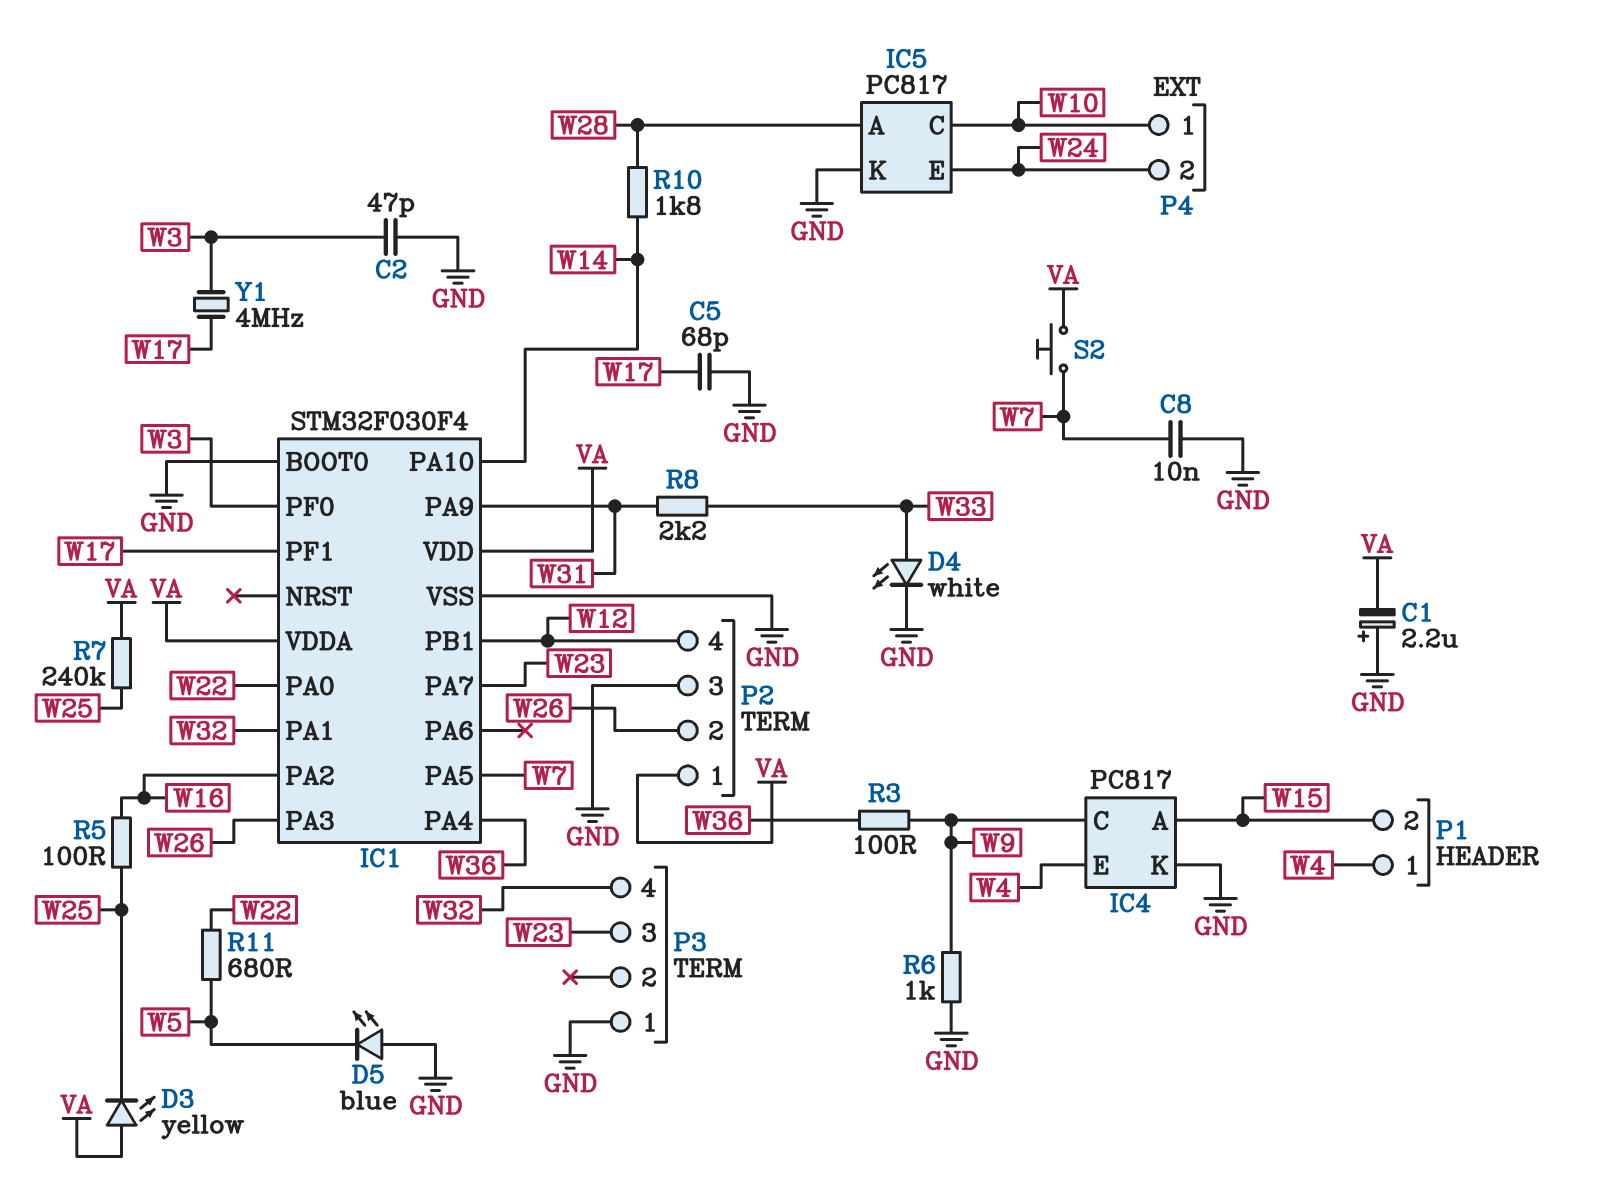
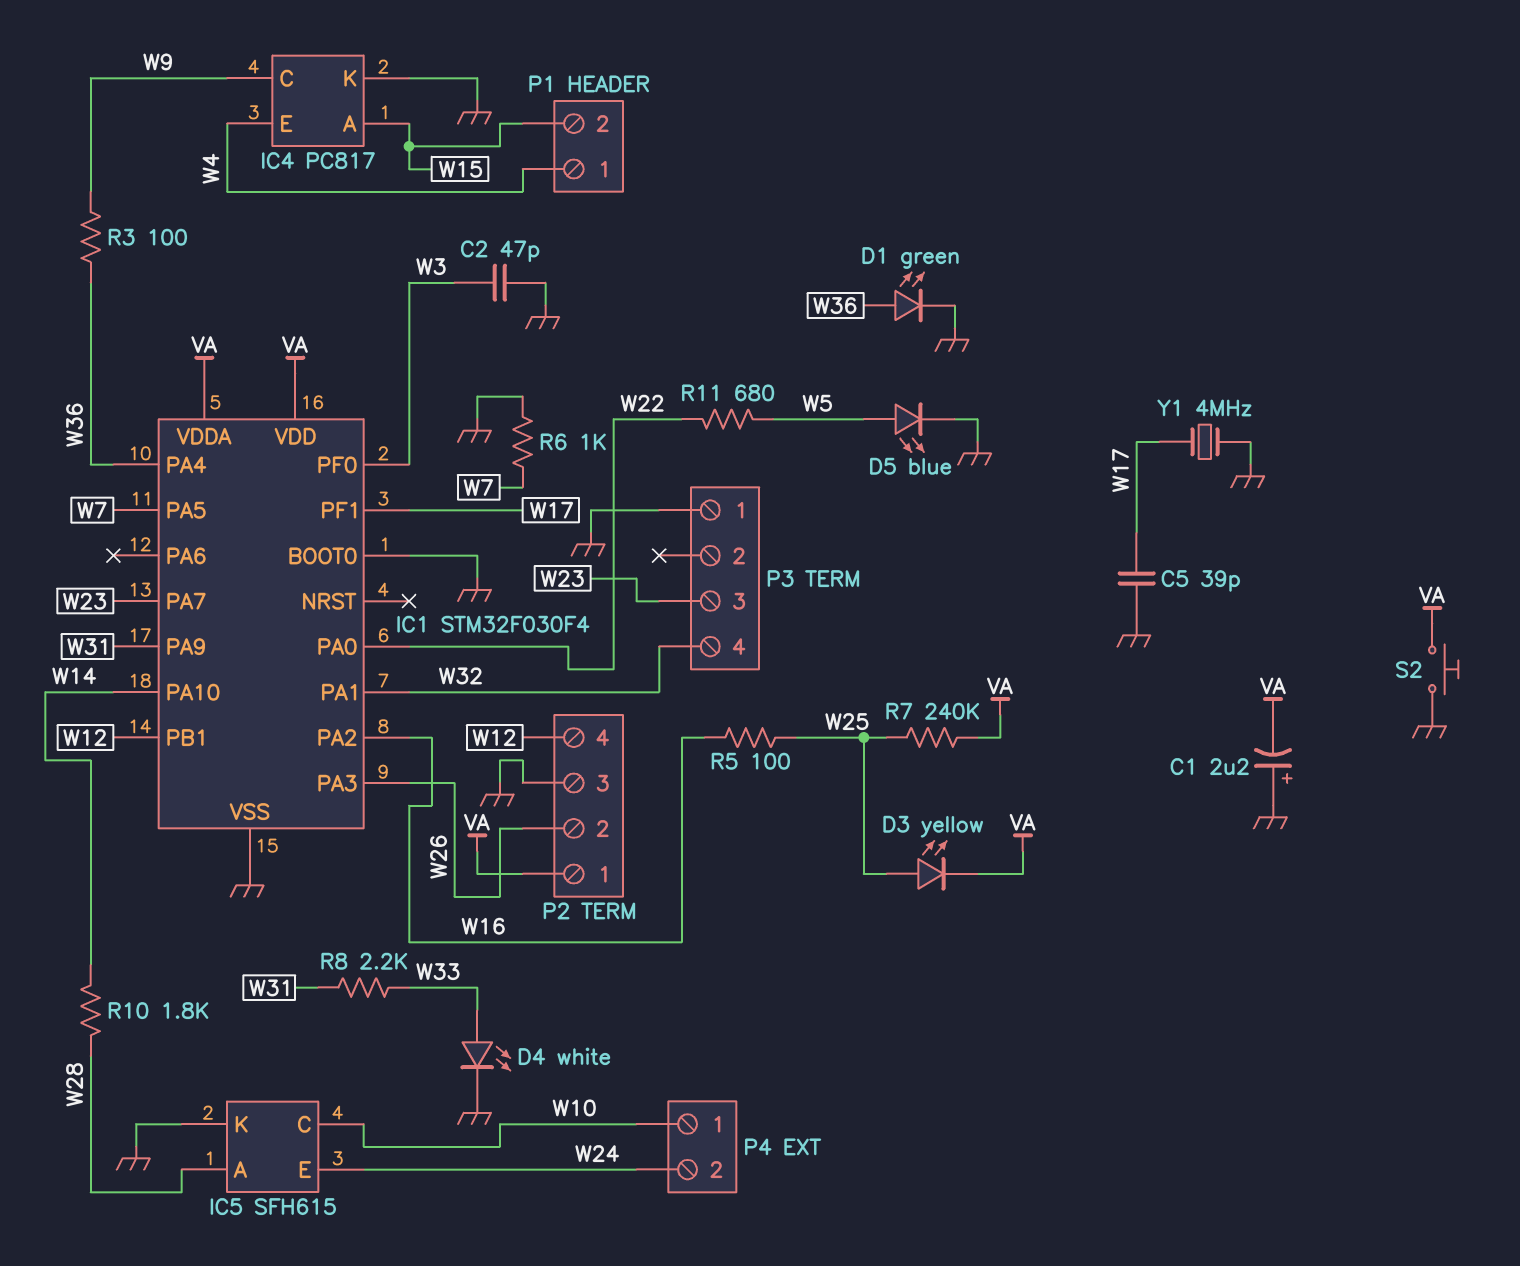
C5: 68pF (GND, W17) -> 39pF (GND, W17)
C8: 10nF (GND, W7) -> none
D1: none -> LED green (A W36, K GND)
D3: LED yellow (A VA, K W25) -> LED yellow (A W25, K VA)
D5: LED blue (A GND, K W5) -> LED blue (A W5, K GND)
IC5: PC817 -> SFH615
R6: 1k (GND, W9) -> 1k (GND, W7)
S2: button (VA, W7) -> button (GND, VA)
Y1: 4MHz (W3, W17) -> 4MHz (GND, W17)

